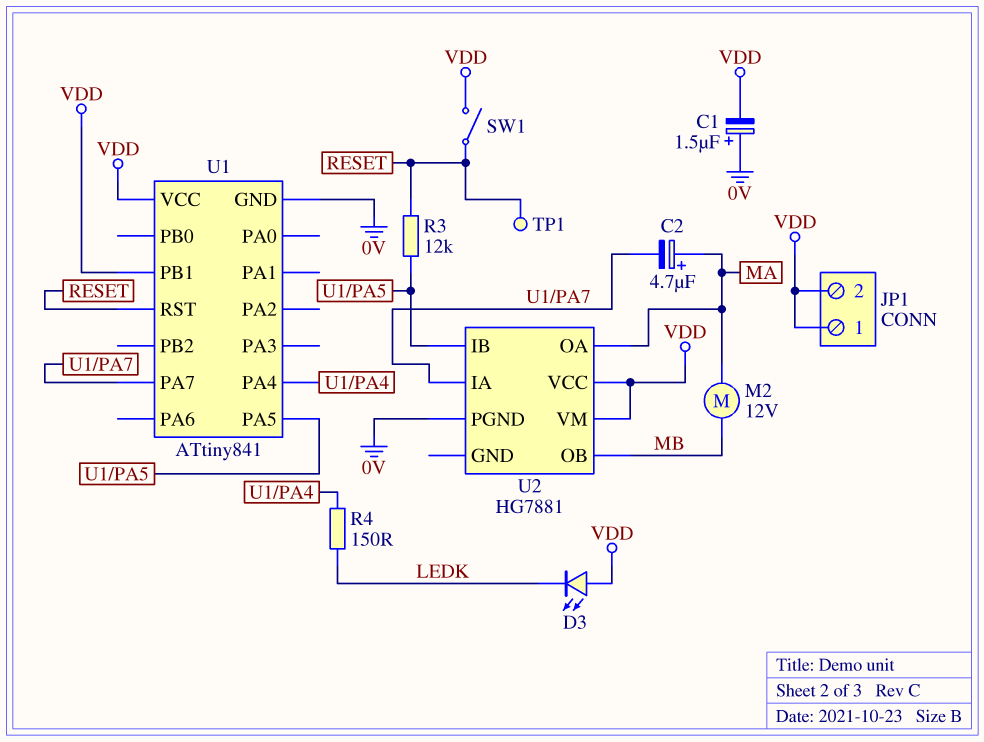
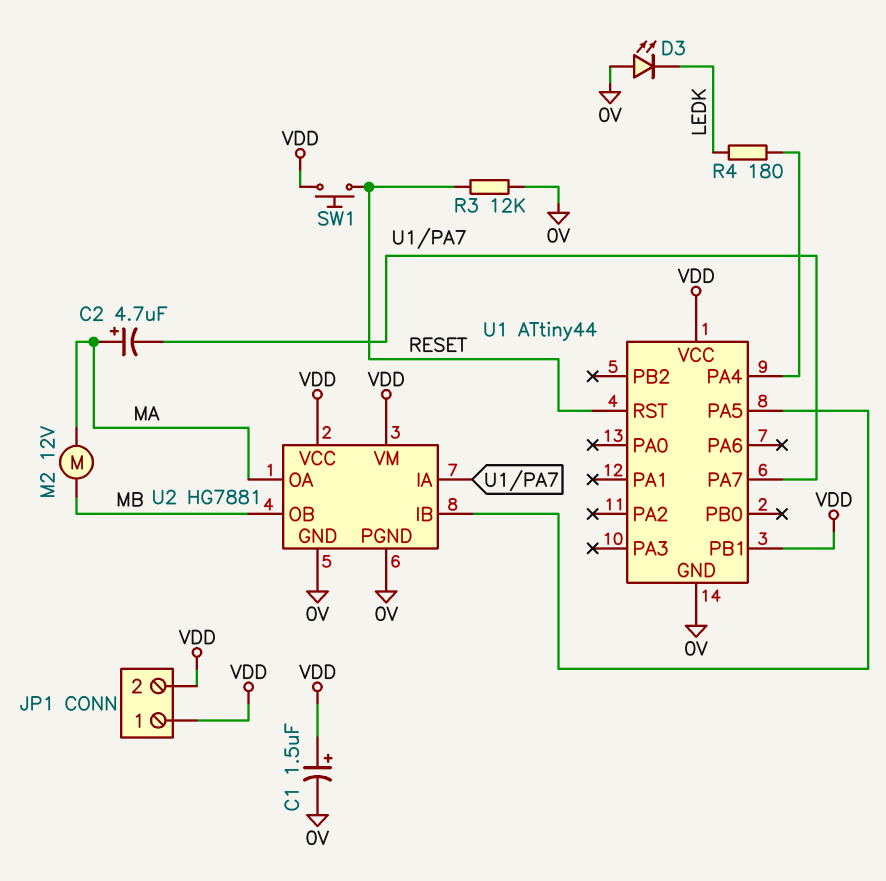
C1: 1.5uF (plus 0V, minus VDD) -> 1.5uF (plus VDD, minus 0V)
D3: LED (A VDD, K LEDK) -> LED (A 0V, K LEDK)
R3: 12k (RESET, U1/PA5) -> 12k (0V, RESET)
R4: 150 (LEDK, U1/PA4) -> 180 (LEDK, U1/PA4)
SW1: switch (RESET, VDD) -> button (RESET, VDD)
TP1: test point (RESET) -> none
U1: ATtiny841 -> ATtiny44
U2 pin GND: none -> 0V

